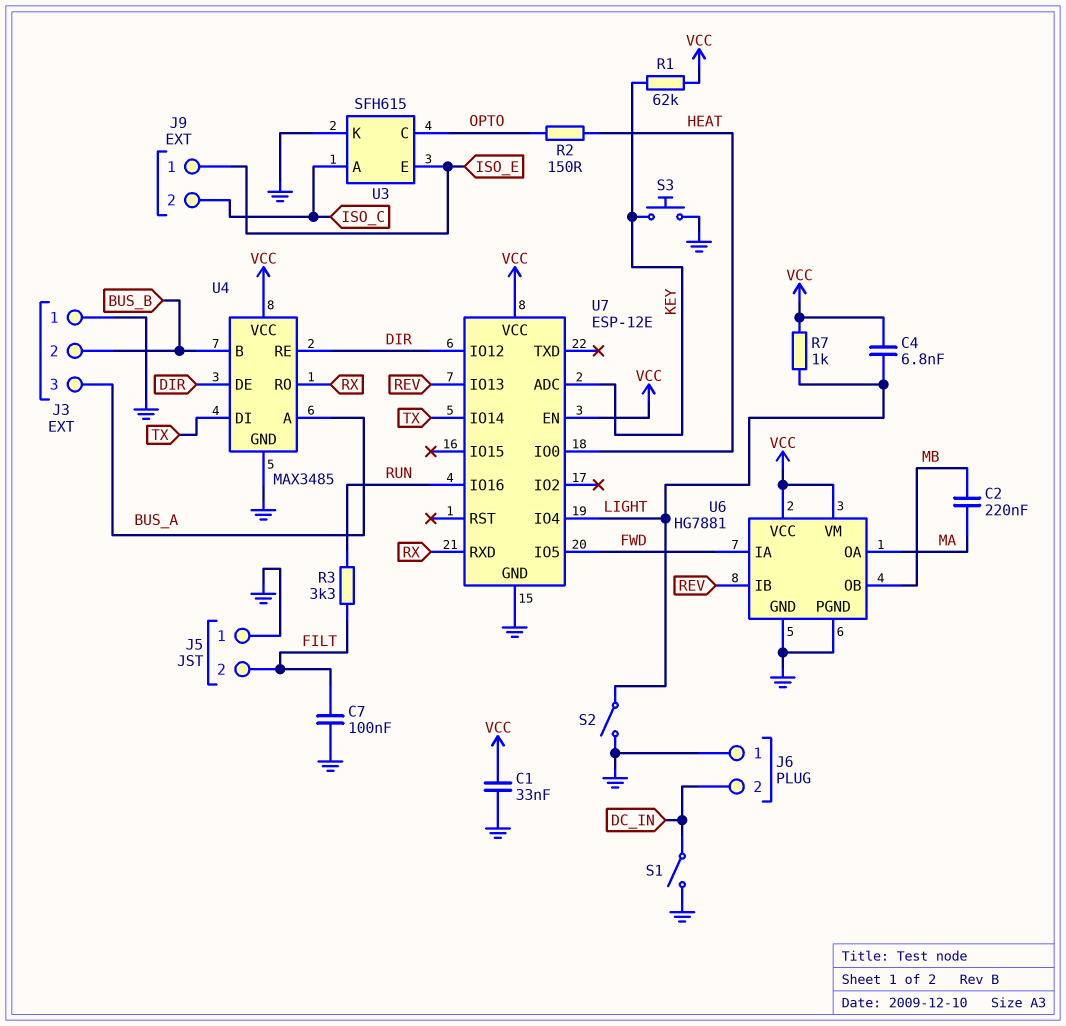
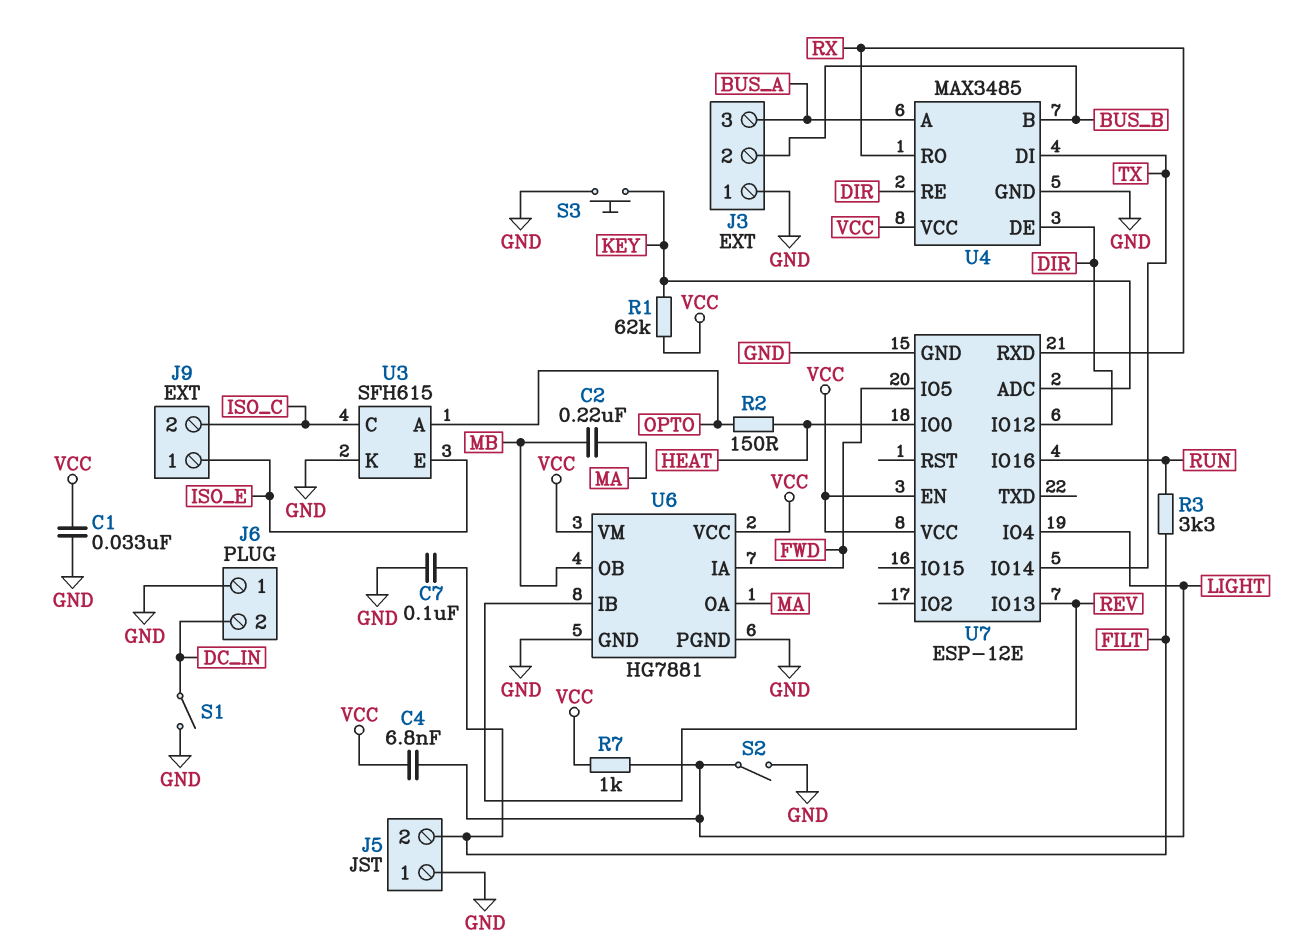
U3 pin A: ISO_C -> OPTO
U3 pin C: OPTO -> ISO_C

